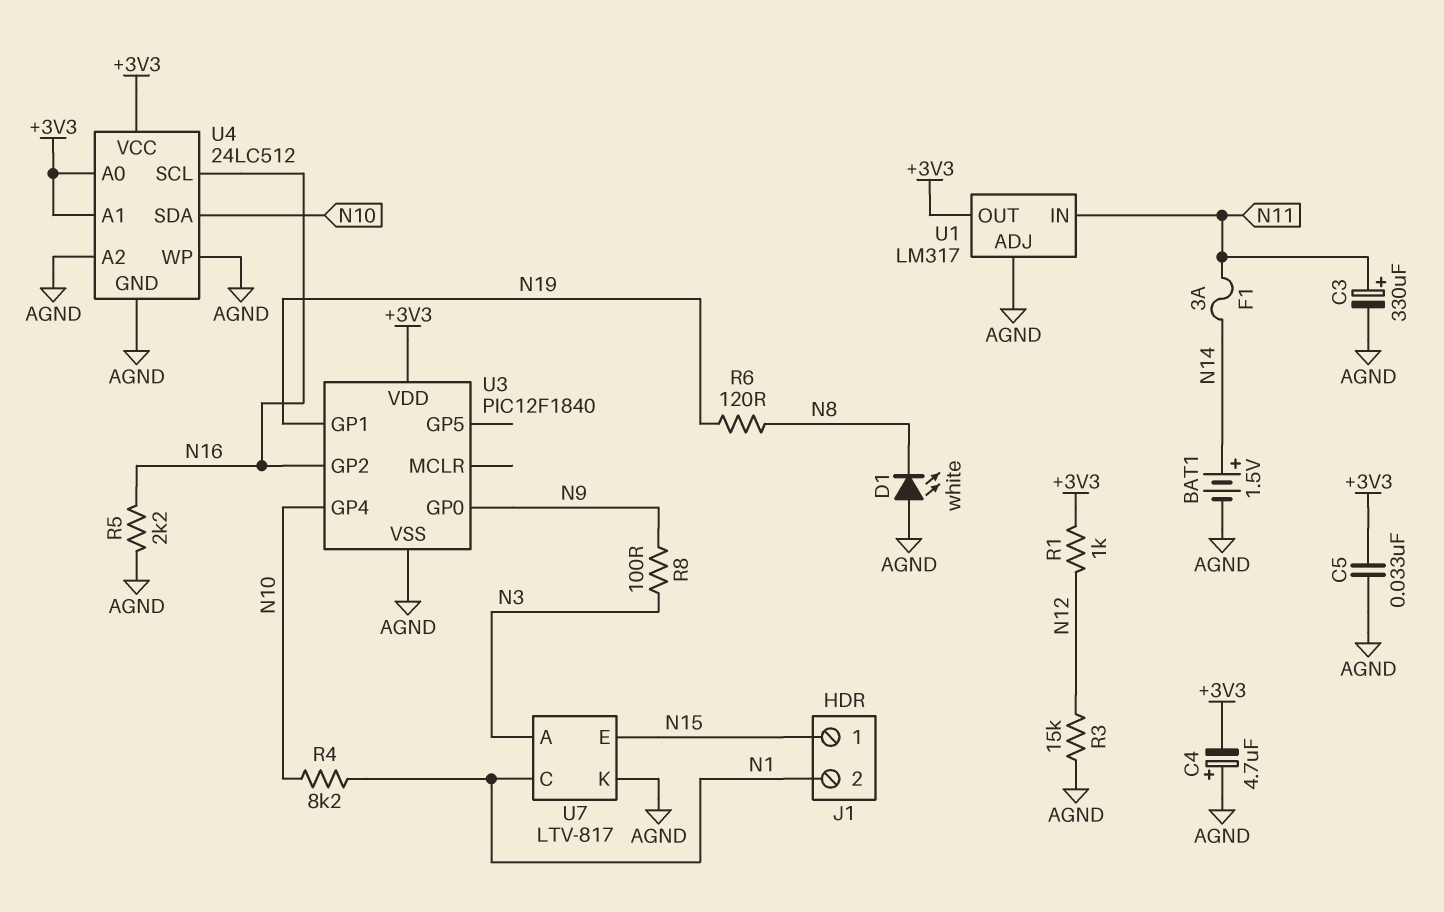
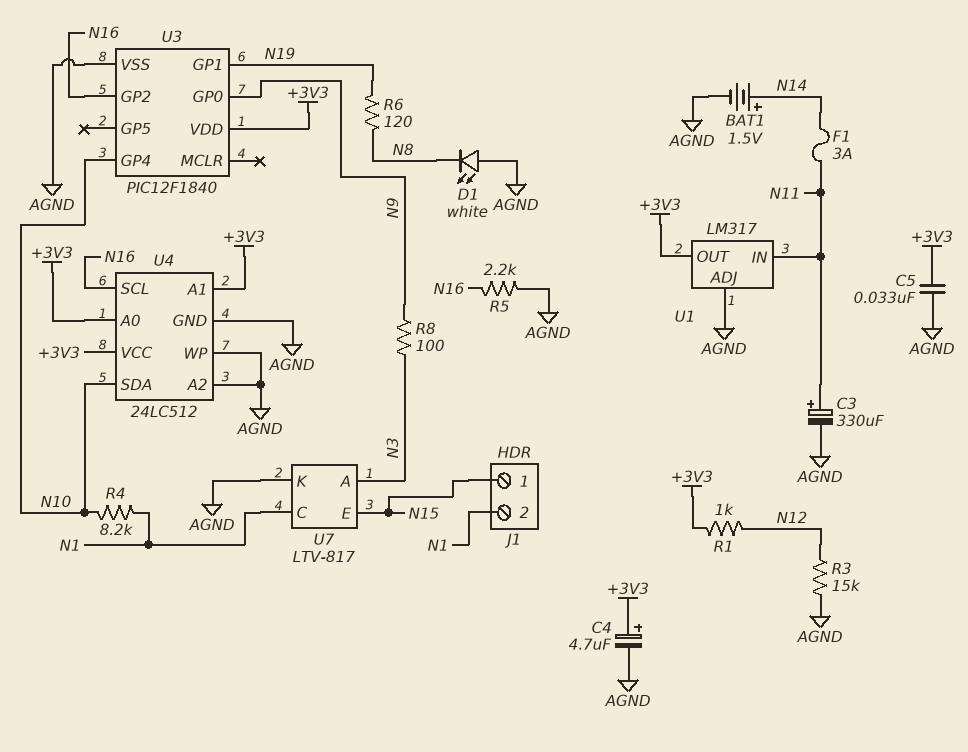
C4: 4.7uF (plus AGND, minus +3V3) -> 4.7uF (plus +3V3, minus AGND)

